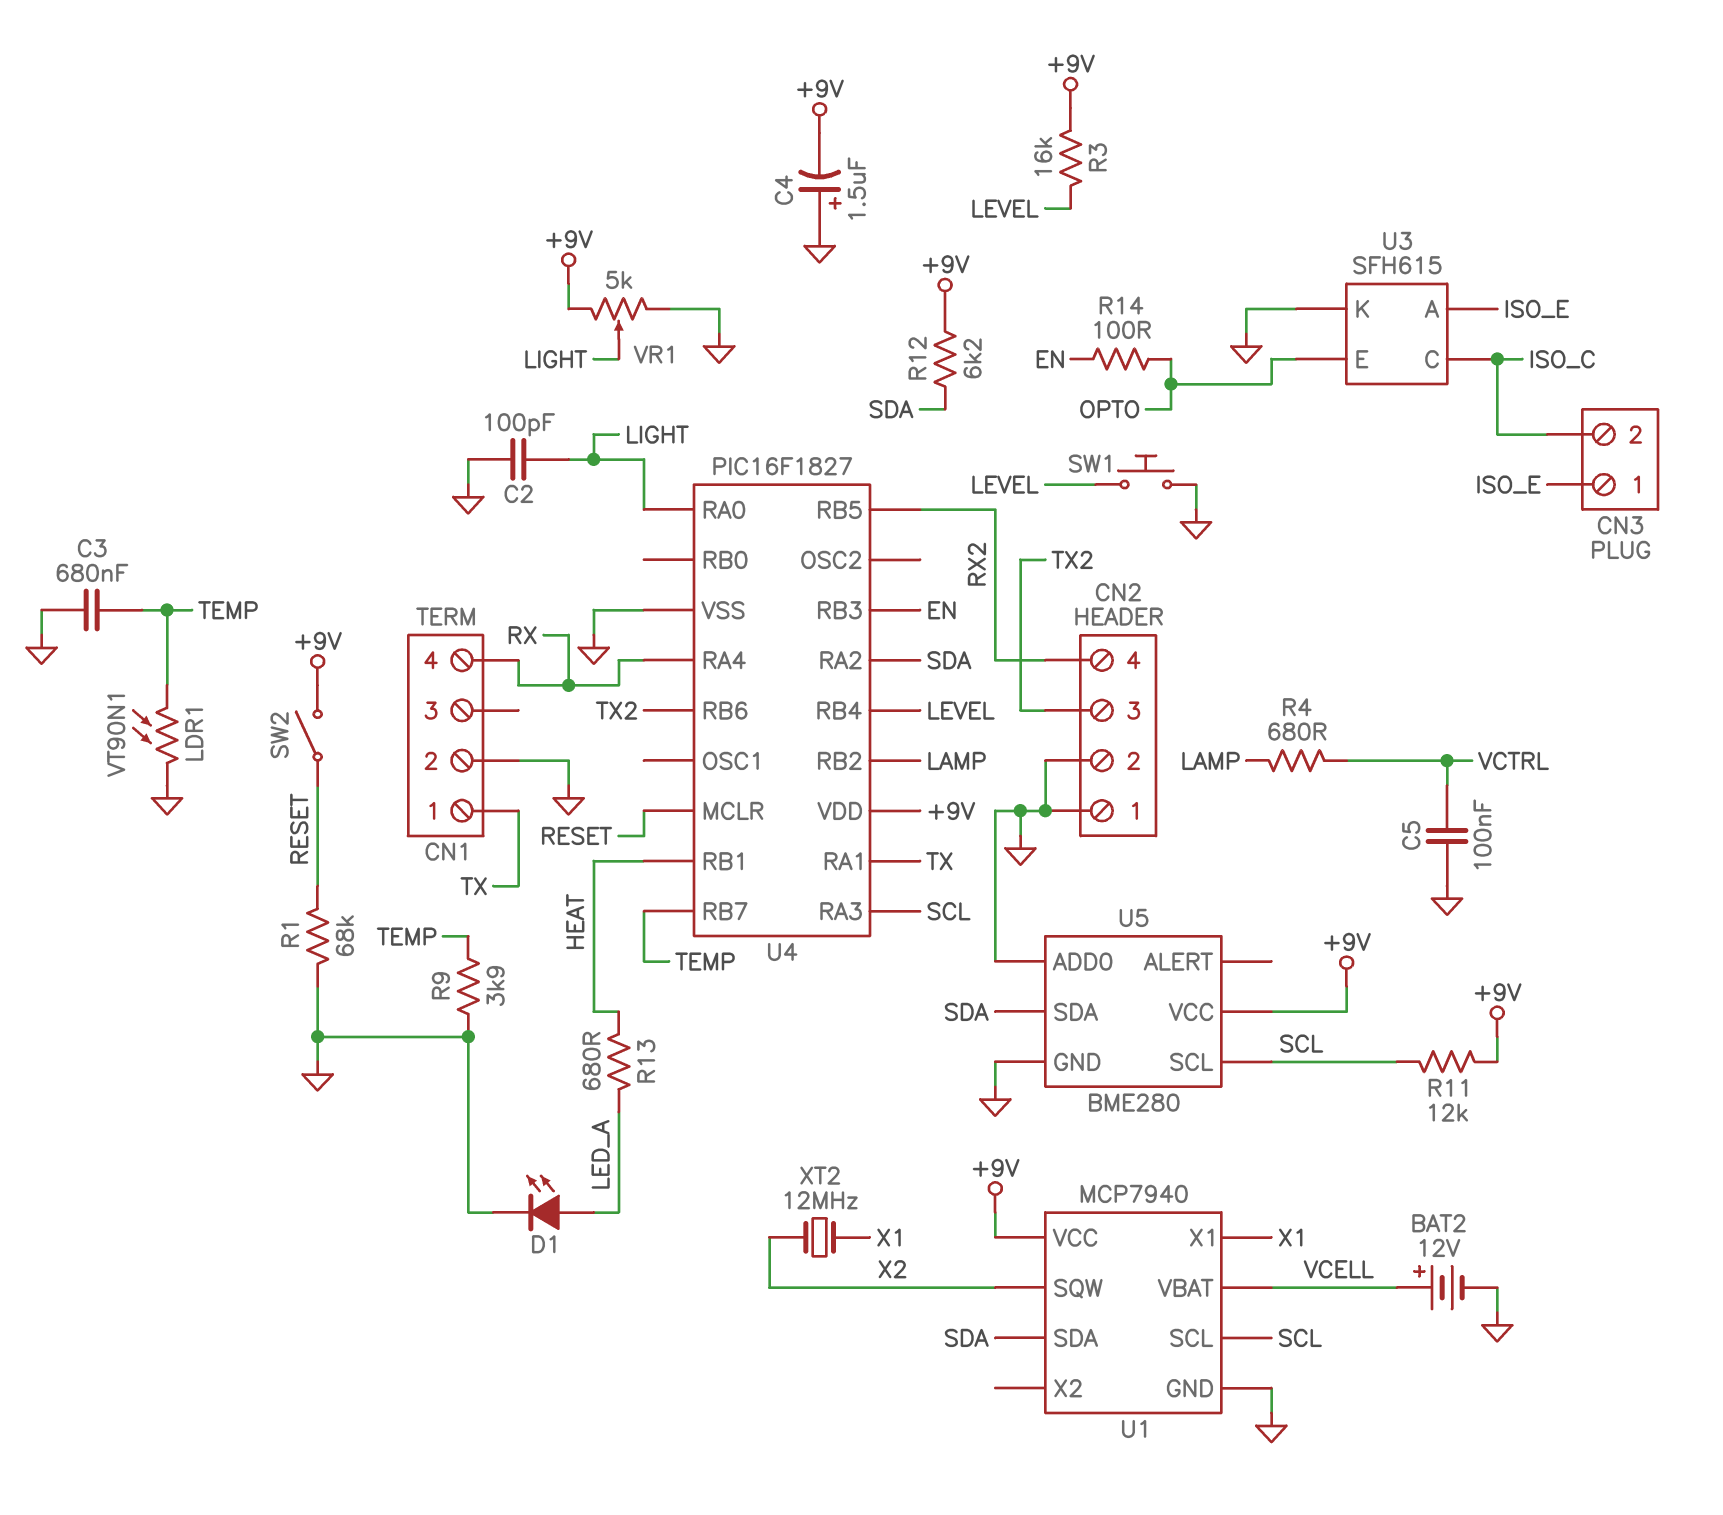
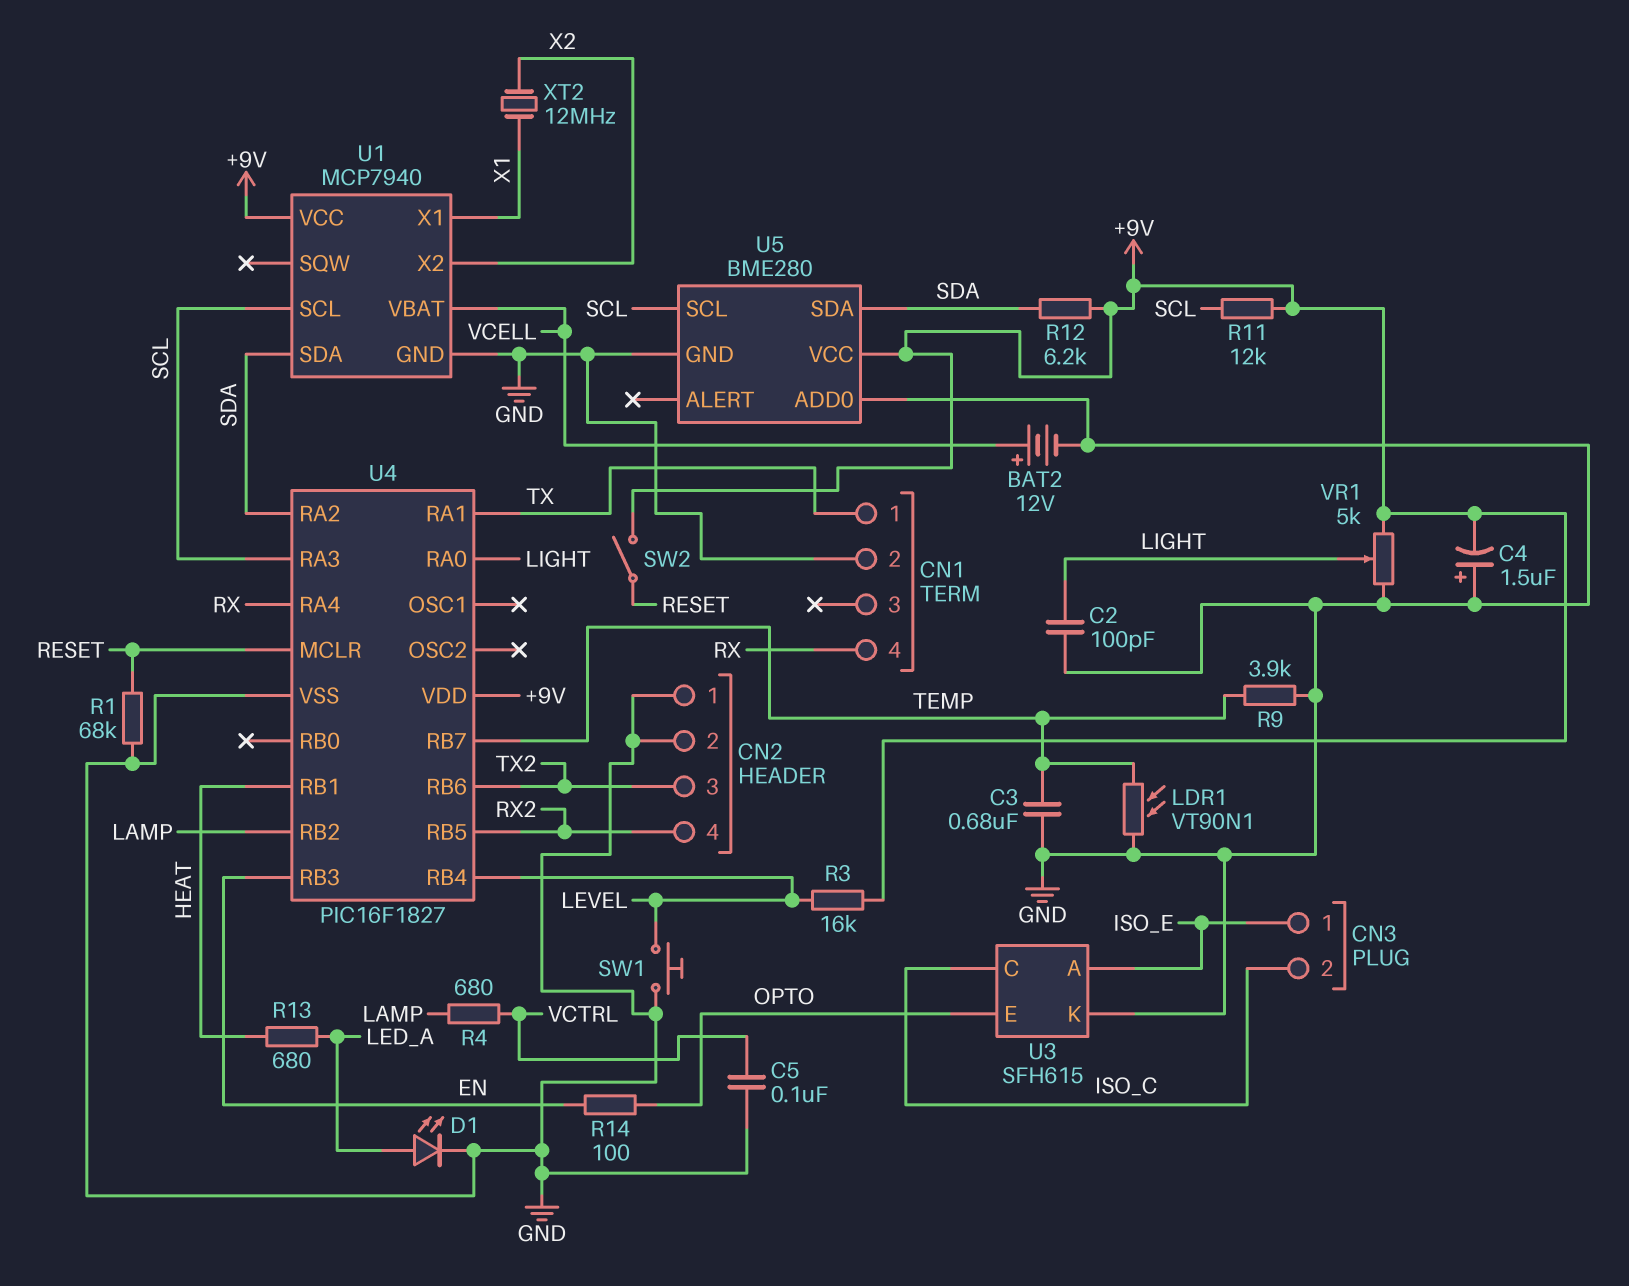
U1 pin SQW: X2 -> none
U1 pin X2: none -> X2

